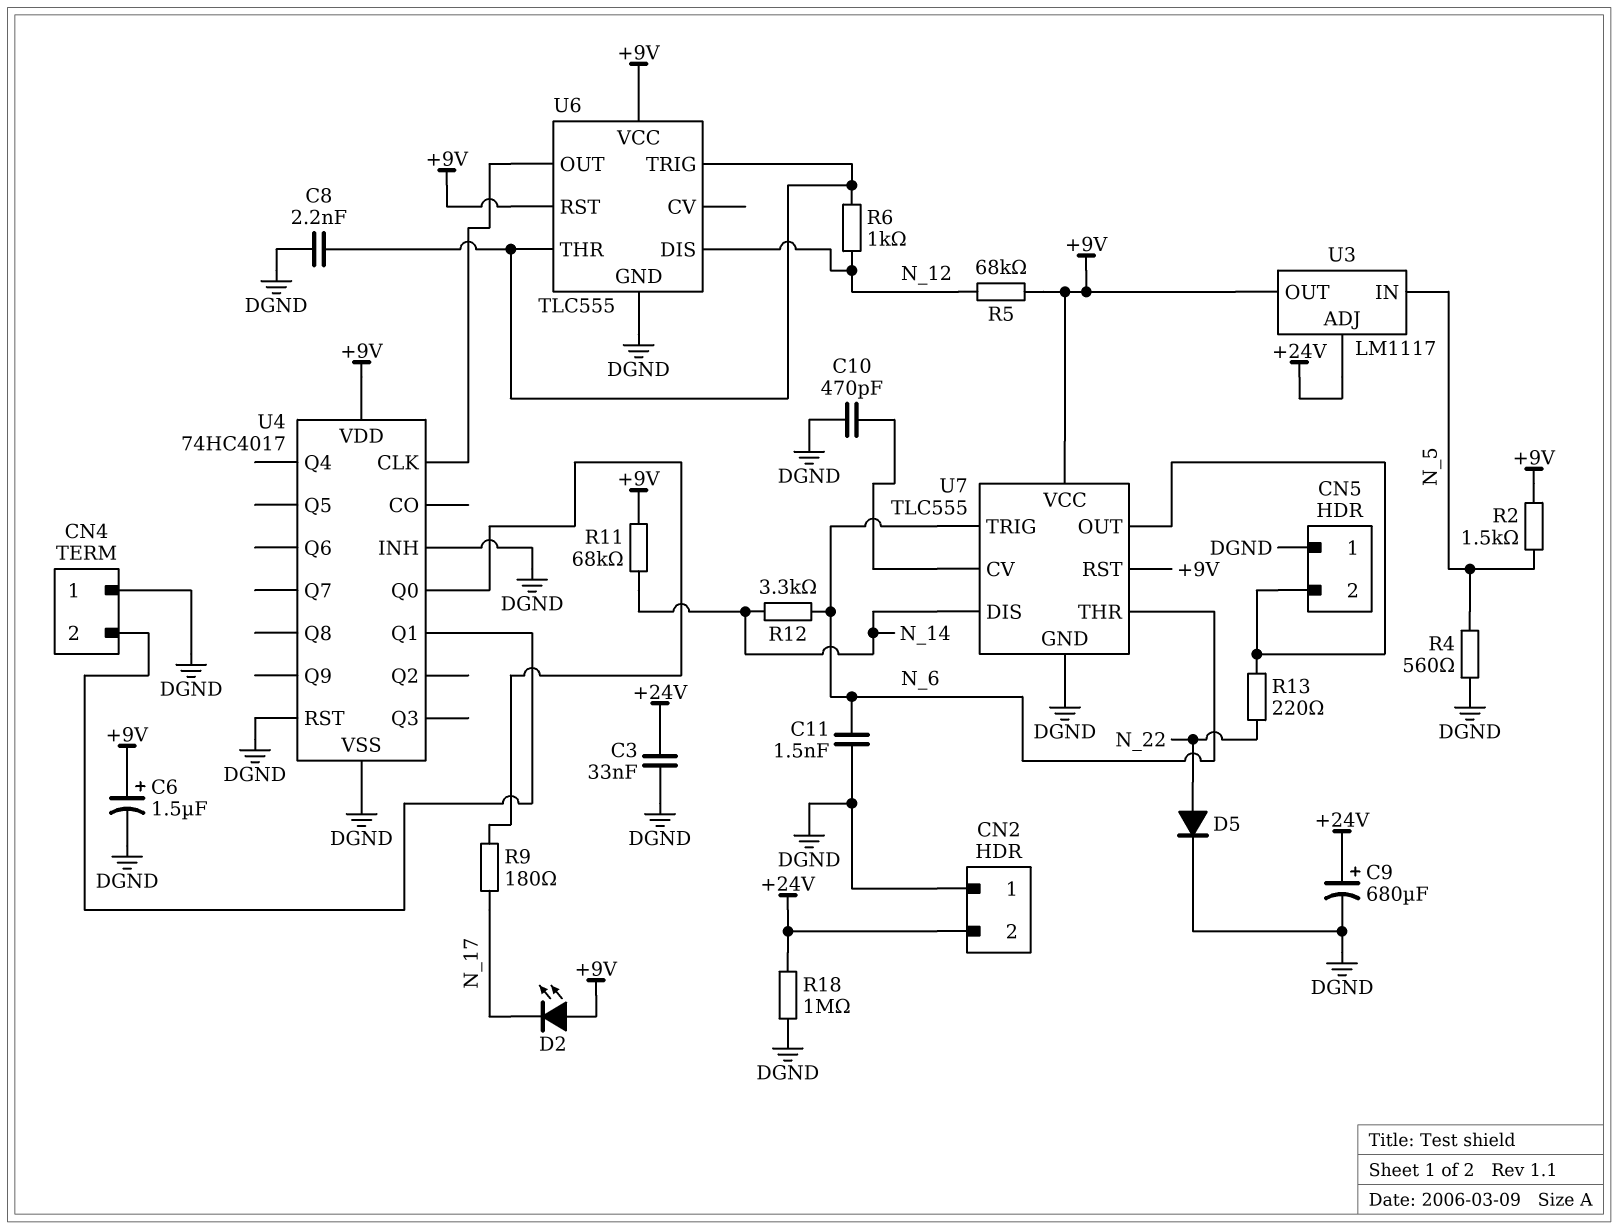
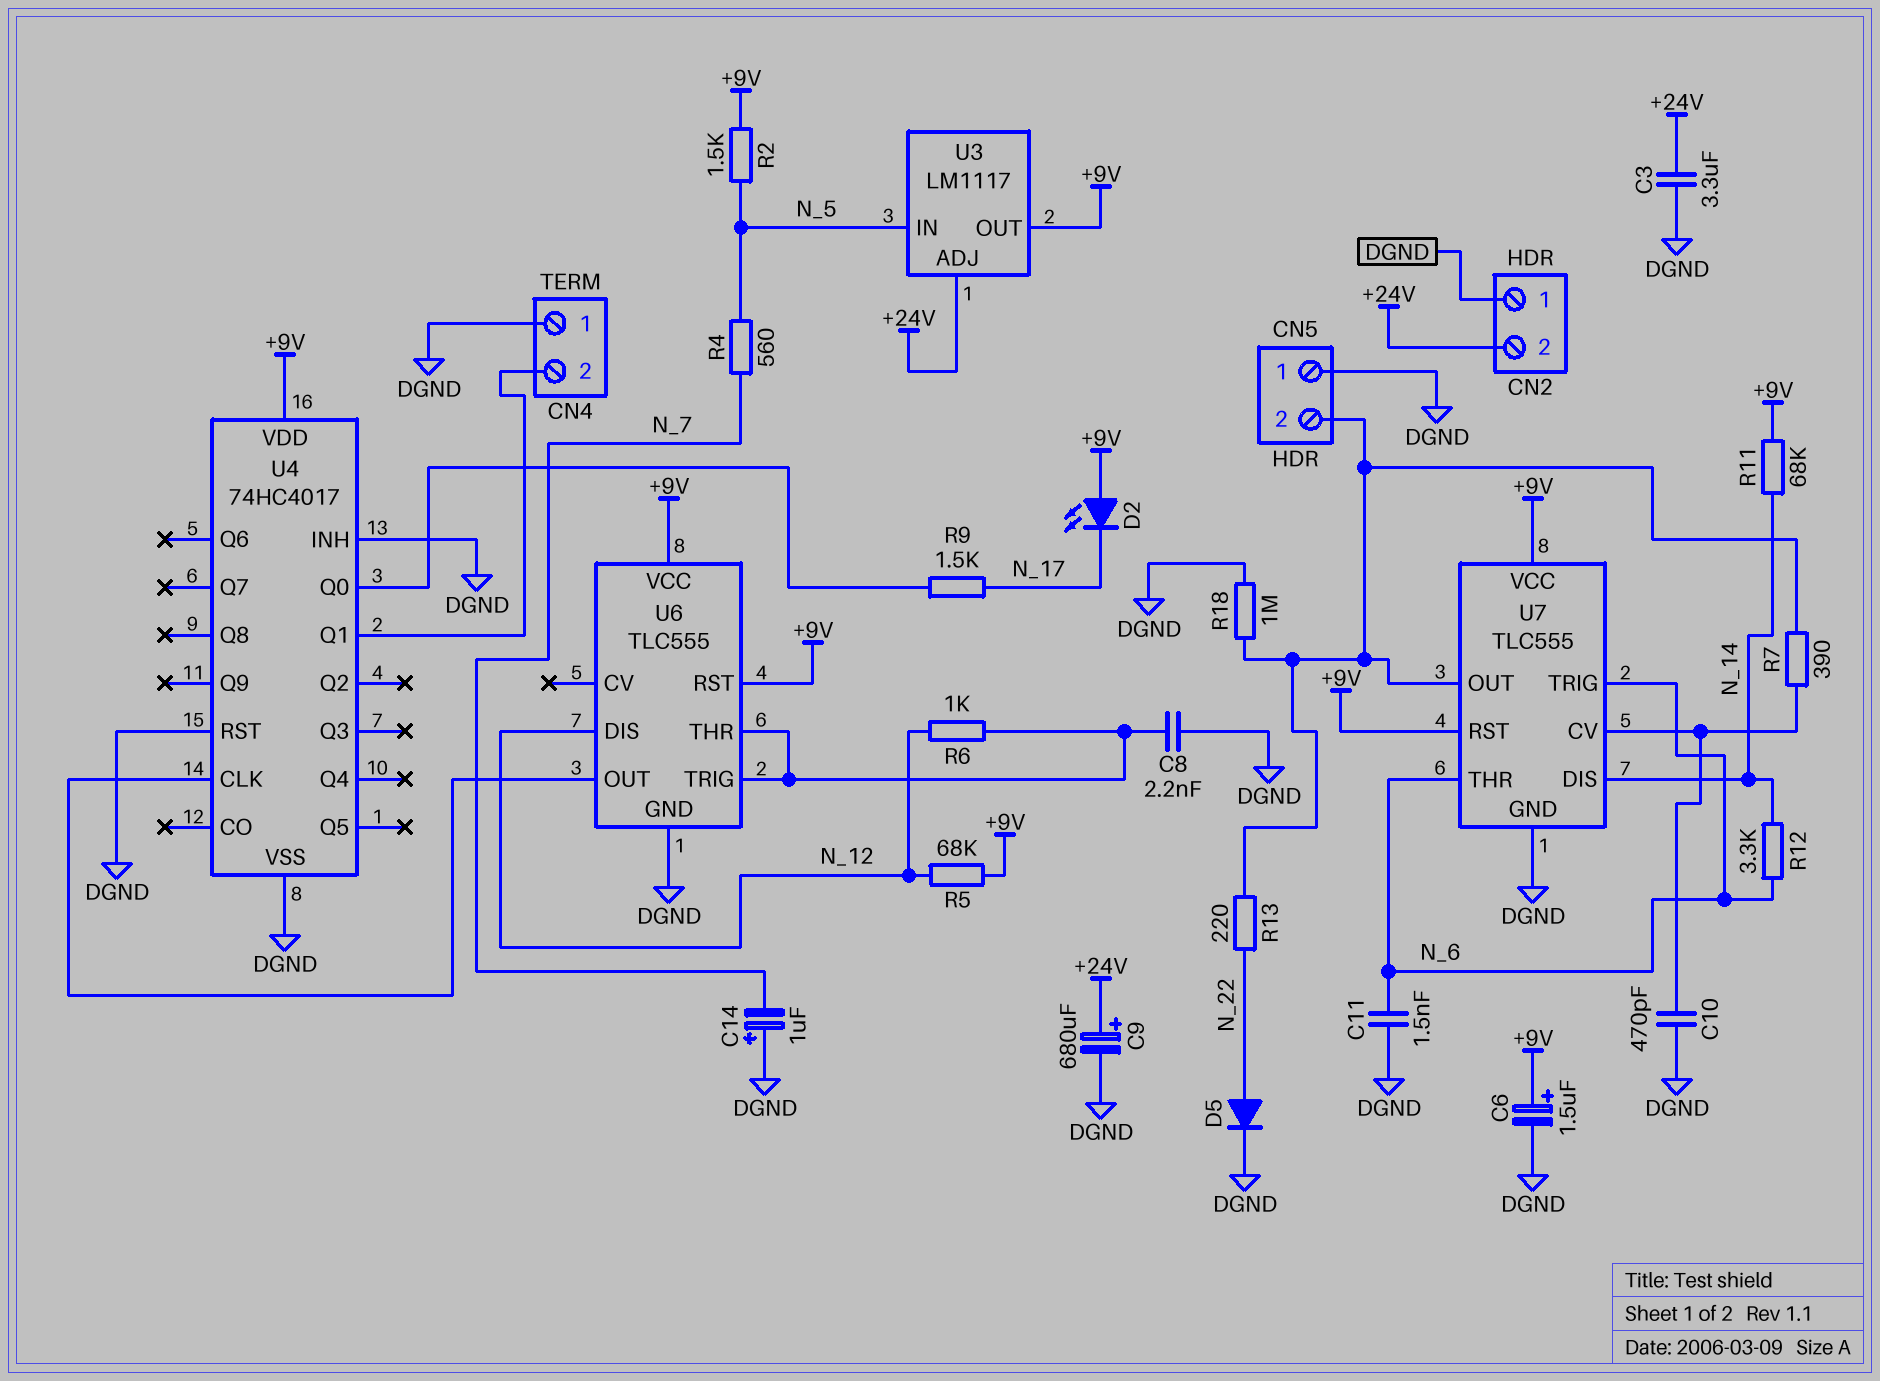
C3: 33nF (+24V, DGND) -> 3.3uF (+24V, DGND)
C14: none -> 1uF (plus DGND, minus N_7)
R4: 560 (DGND, N_5) -> 560 (N_5, N_7)
R7: none -> 390 (CN5/2, U7/CV)
R9: 180 (N_17, U4/Q0) -> 1.5k (N_17, U4/Q0)
R18: 1M (+24V, DGND) -> 1M (CN5/2, DGND)

